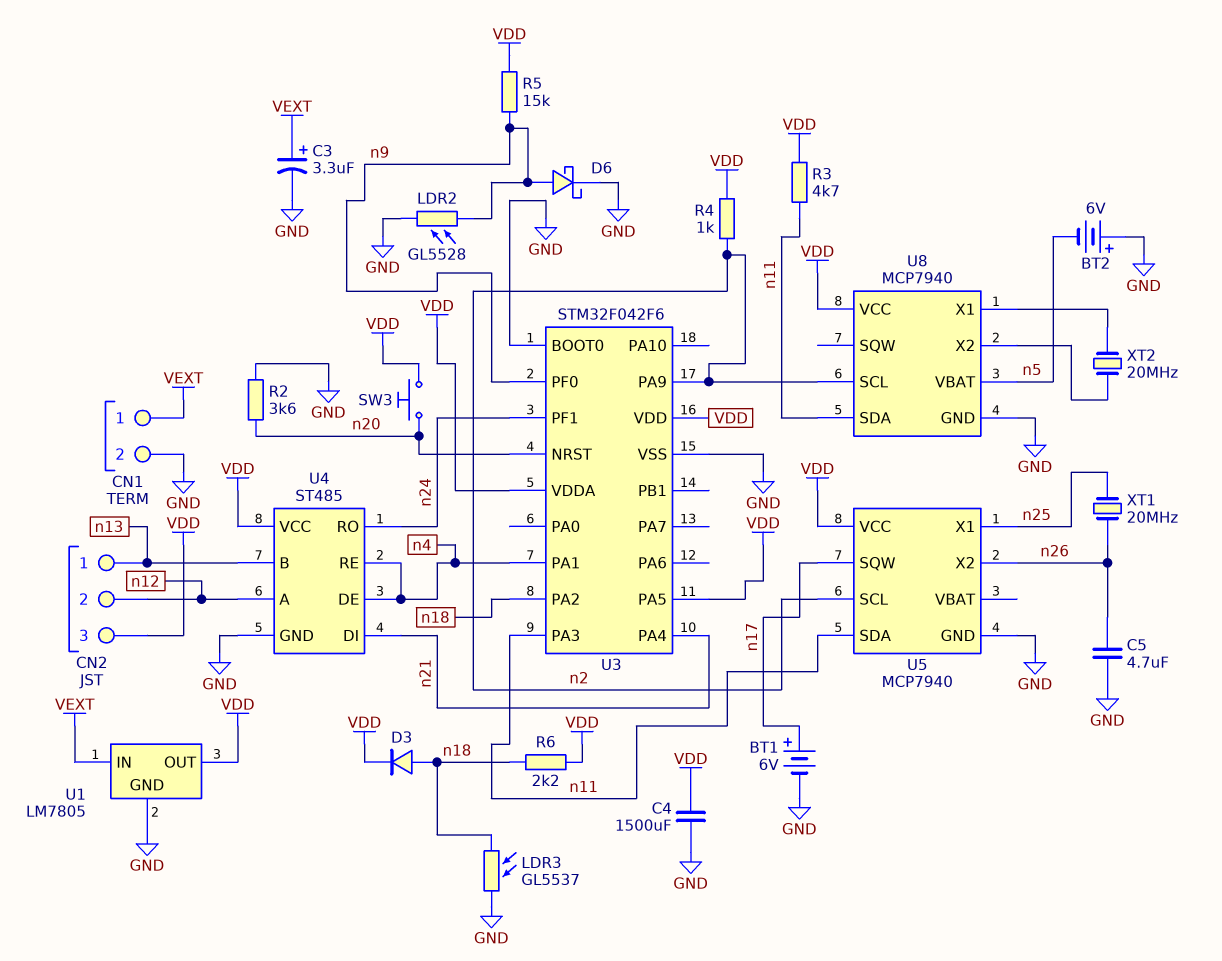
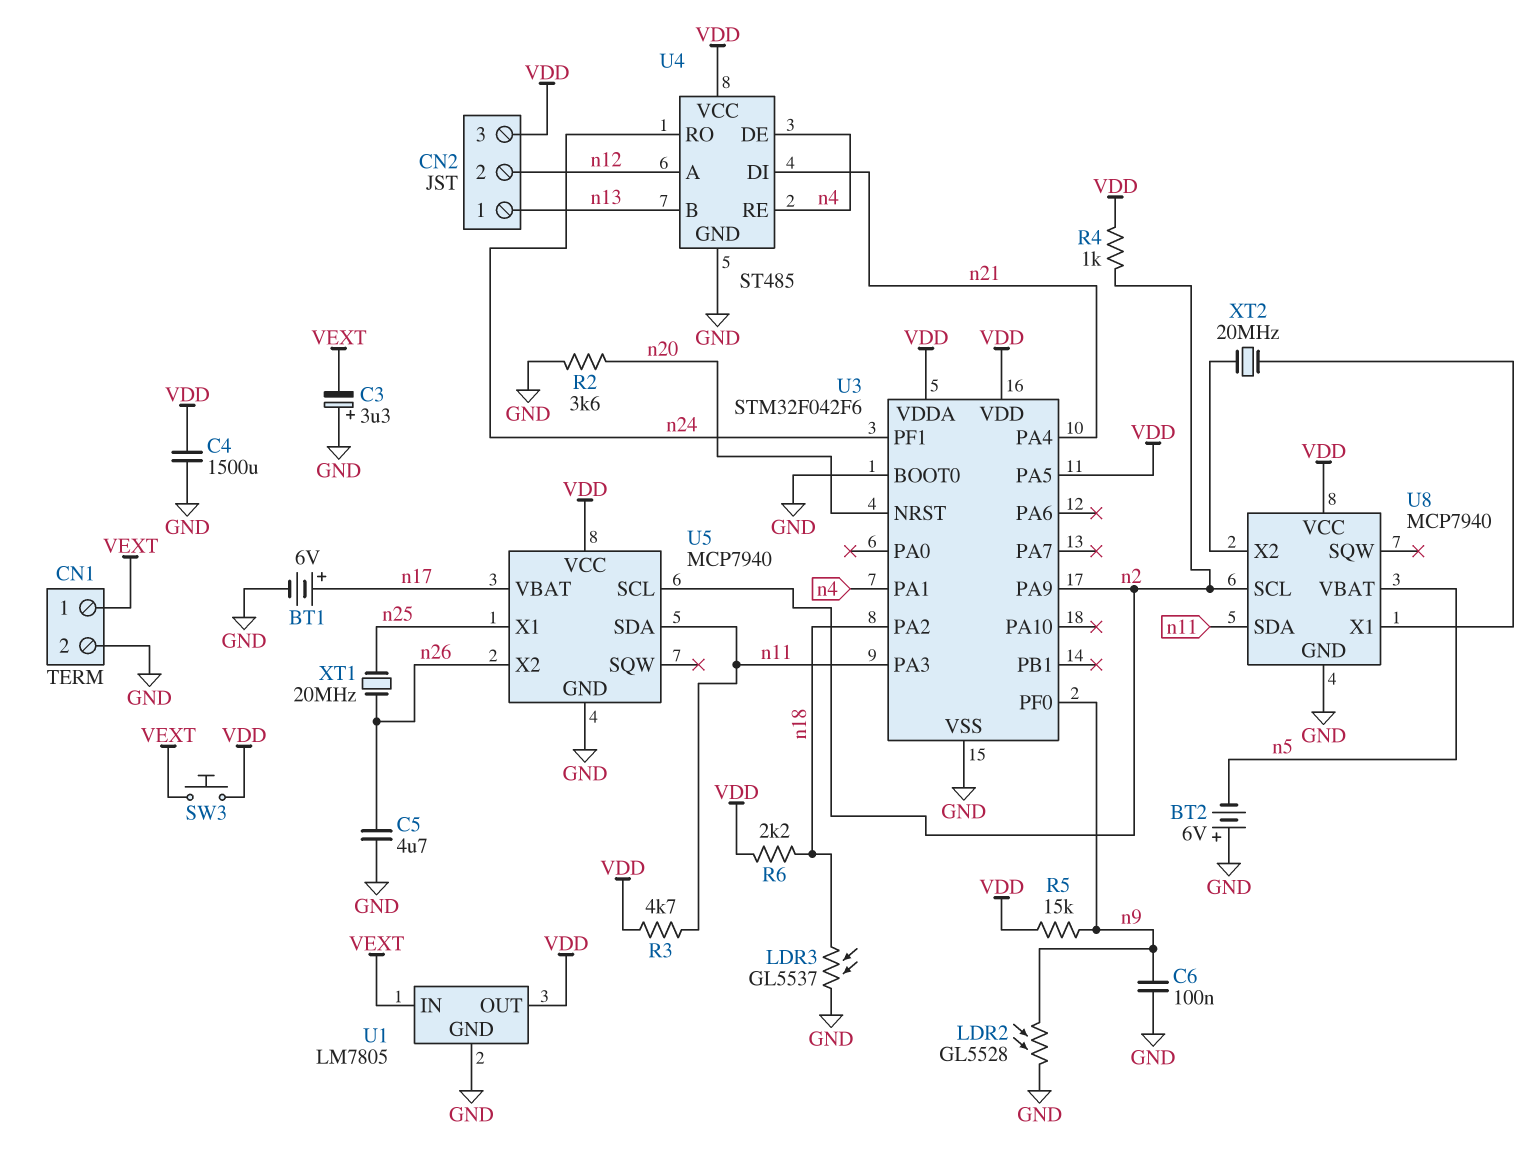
C3: 3.3uF (plus VEXT, minus GND) -> 3.3uF (plus GND, minus VEXT)
C6: none -> 100nF (GND, n9)
D3: diode (A n18, K VDD) -> none
D6: schottky (A n9, K GND) -> none
SW3: button (VDD, n20) -> button (VDD, VEXT)
U5 pin SQW: n17 -> none
U5 pin VBAT: none -> n17

